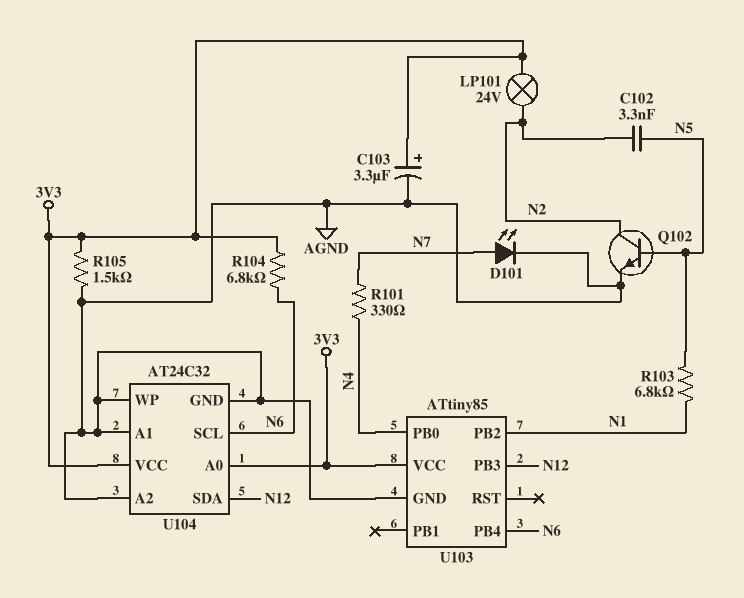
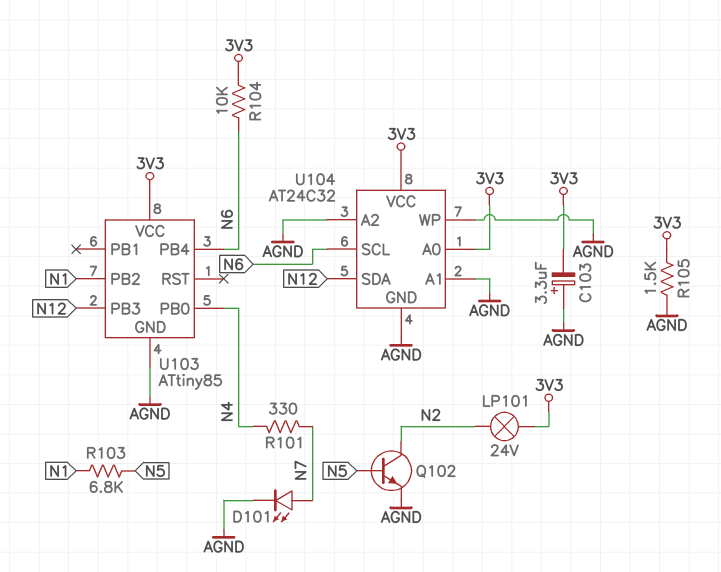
C102: 3.3nF (N2, N5) -> none
C103: 3.3uF (plus 3V3, minus AGND) -> 3.3uF (plus AGND, minus 3V3)
R104: 6.8k (3V3, N6) -> 10k (3V3, N6)

